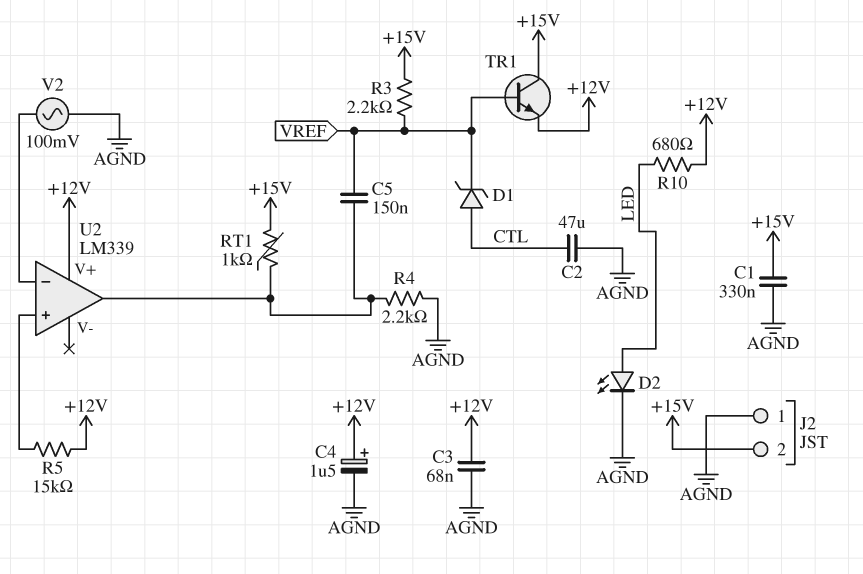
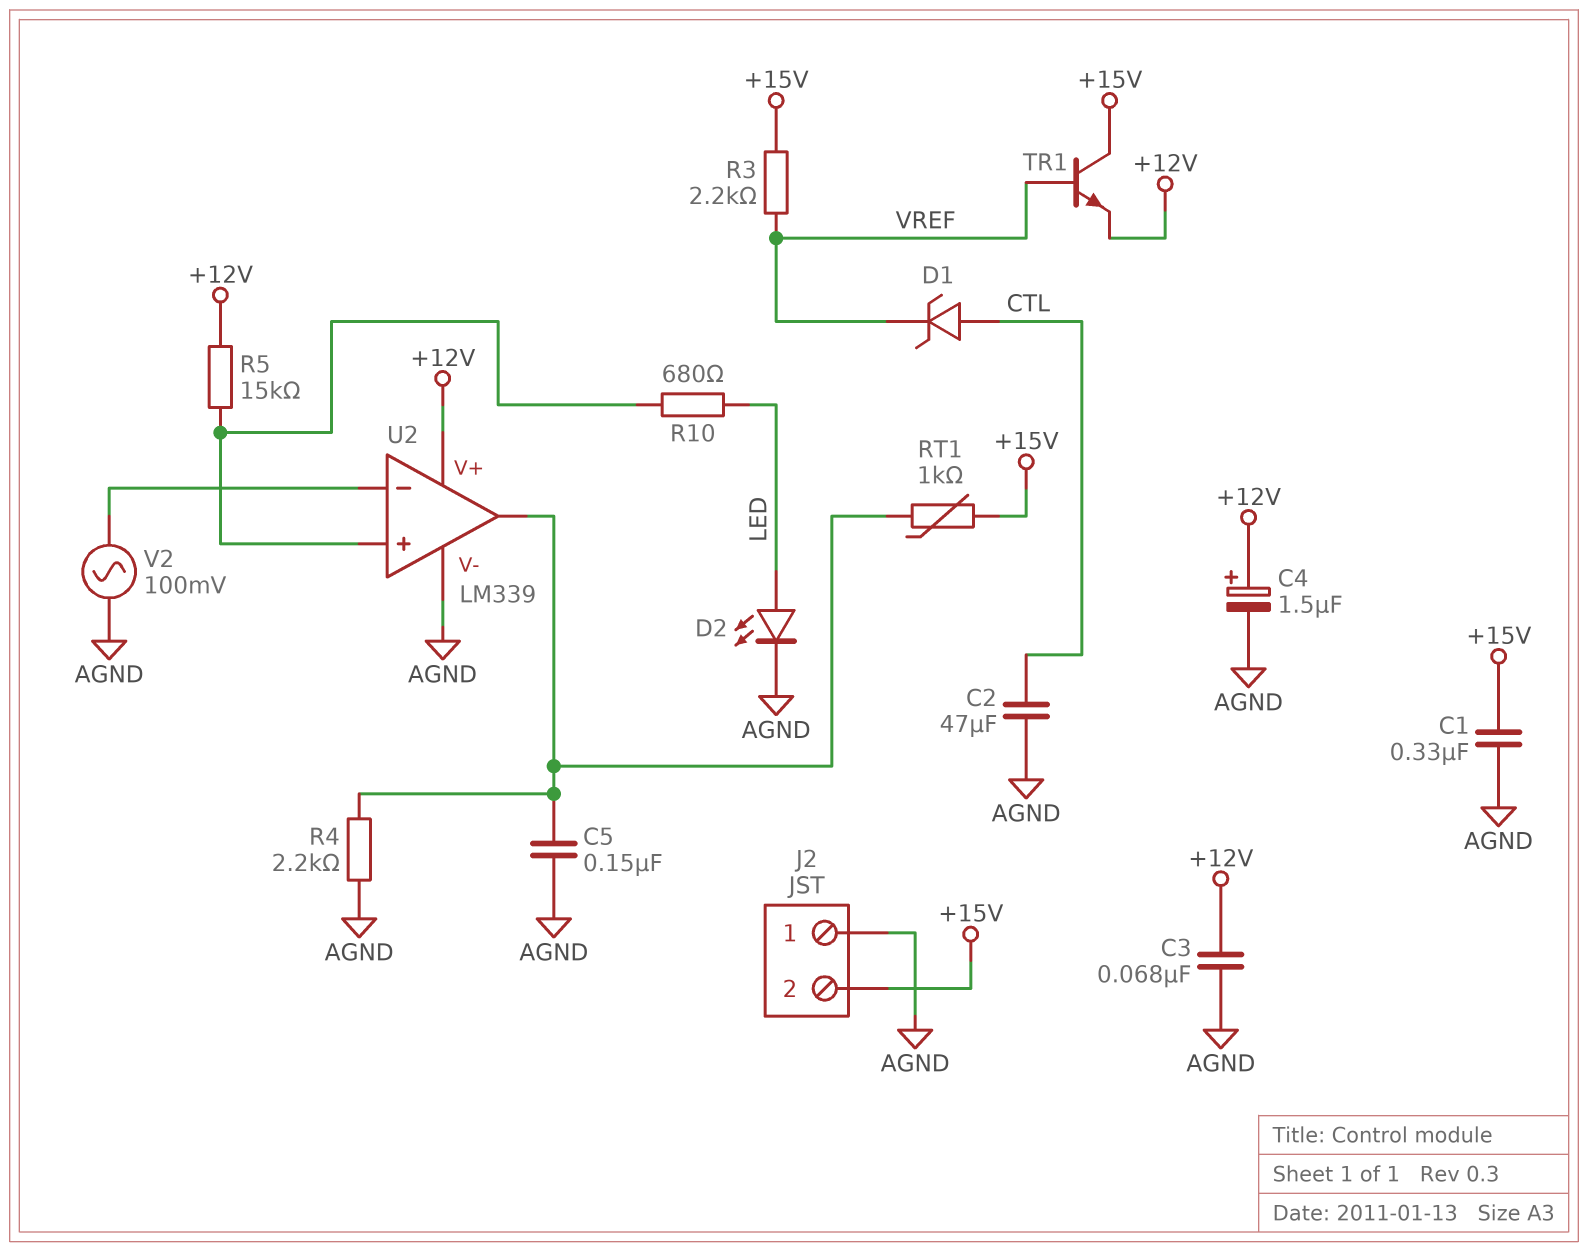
C5: 150nF (U2/out, VREF) -> 150nF (AGND, U2/out)
R10: 680 (+12V, LED) -> 680 (LED, U2/in+)
U2 pin V-: none -> AGND

